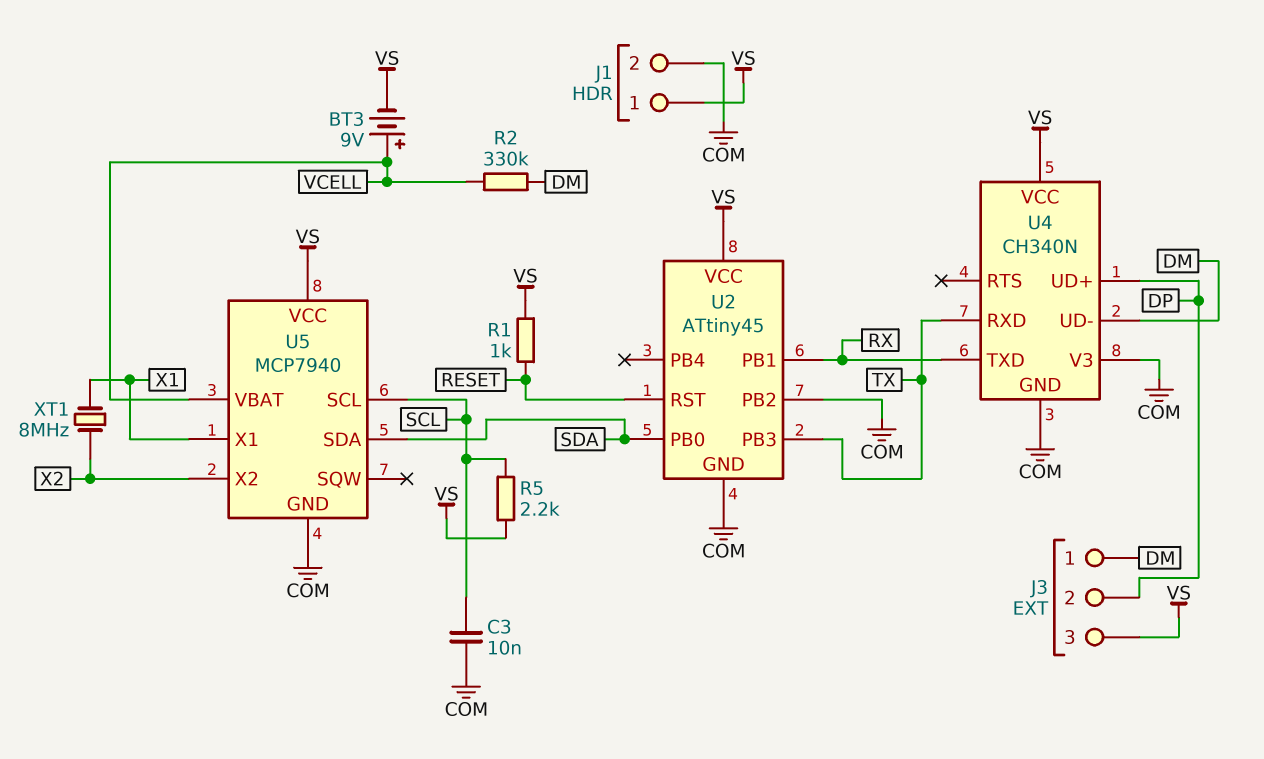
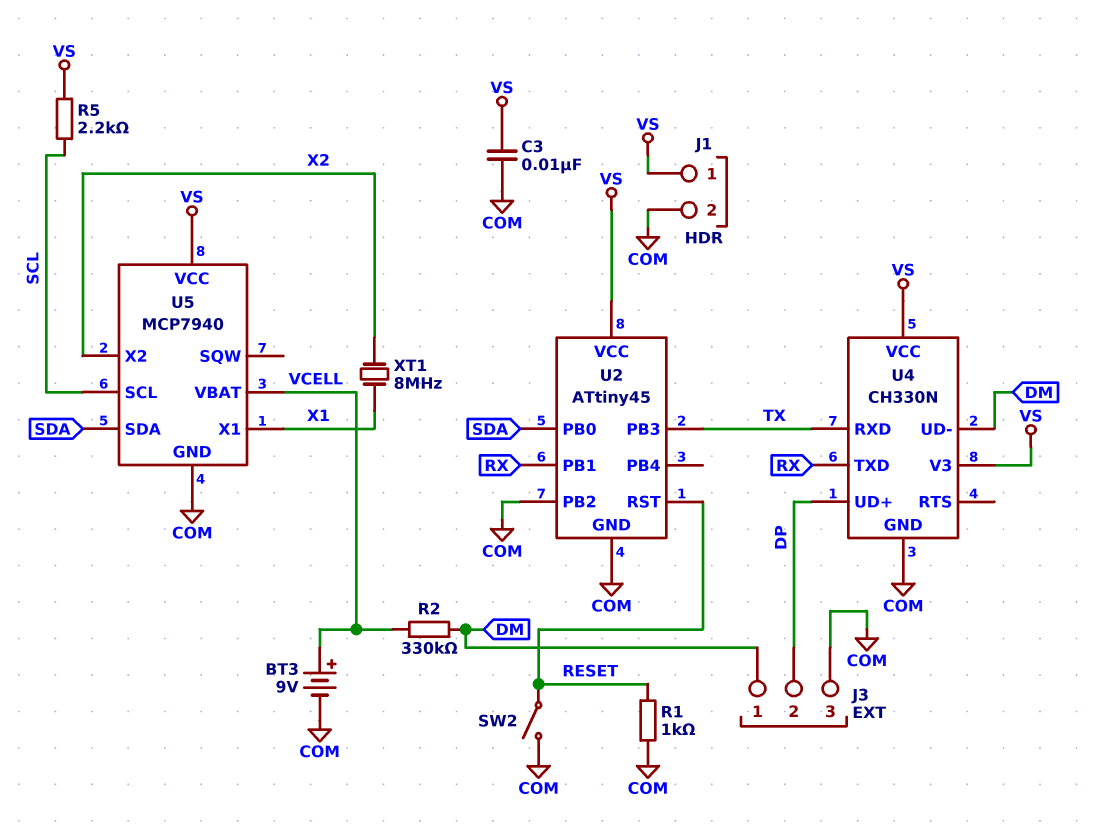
BT3: 9V (plus VCELL, minus VS) -> 9V (plus VCELL, minus COM)
C3: 10nF (COM, SCL) -> 10nF (COM, VS)
J3 pin 3: VS -> COM
R1: 1k (RESET, VS) -> 1k (COM, RESET)
SW2: none -> switch (COM, RESET)
U4: CH340N -> CH330N
U4 pin V3: COM -> VS

